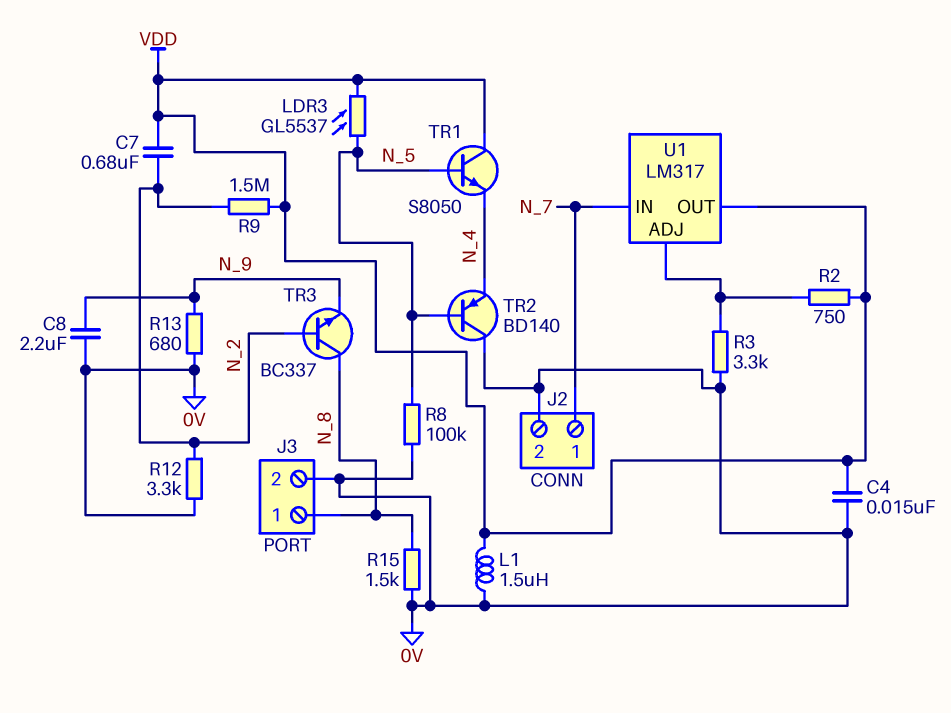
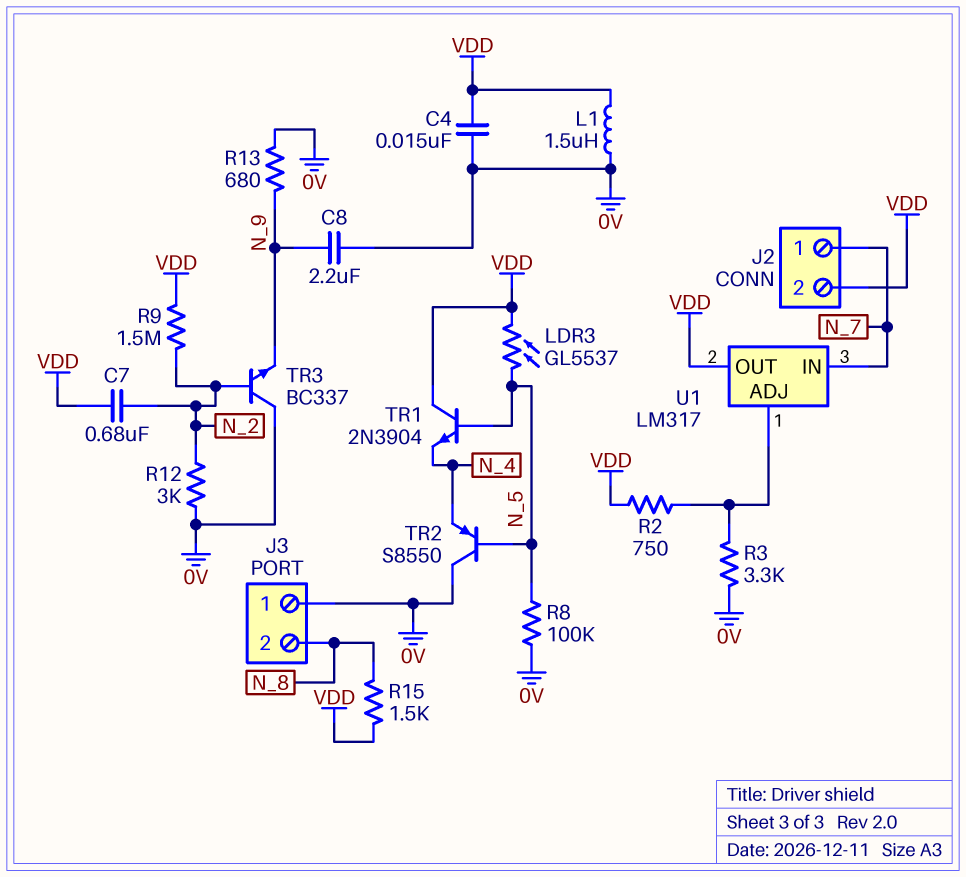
J2 pin 2: 0V -> VDD
J3 pin 1: N_8 -> 0V
J3 pin 2: 0V -> N_8
R12: 3.3k (0V, N_2) -> 3k (0V, N_2)
R15: 1.5k (0V, N_8) -> 1.5k (N_8, VDD)
TR1: NPN S8050 (B N_5, C VDD, E N_4) -> NPN 2N3904 (B N_5, C VDD, E N_4)
TR2: PNP BD140 (B N_5, C 0V, E N_4) -> PNP S8550 (B N_5, C 0V, E N_4)
TR3: NPN BC337 (B N_2, C N_8, E N_9) -> NPN BC337 (B N_2, C 0V, E N_9)

